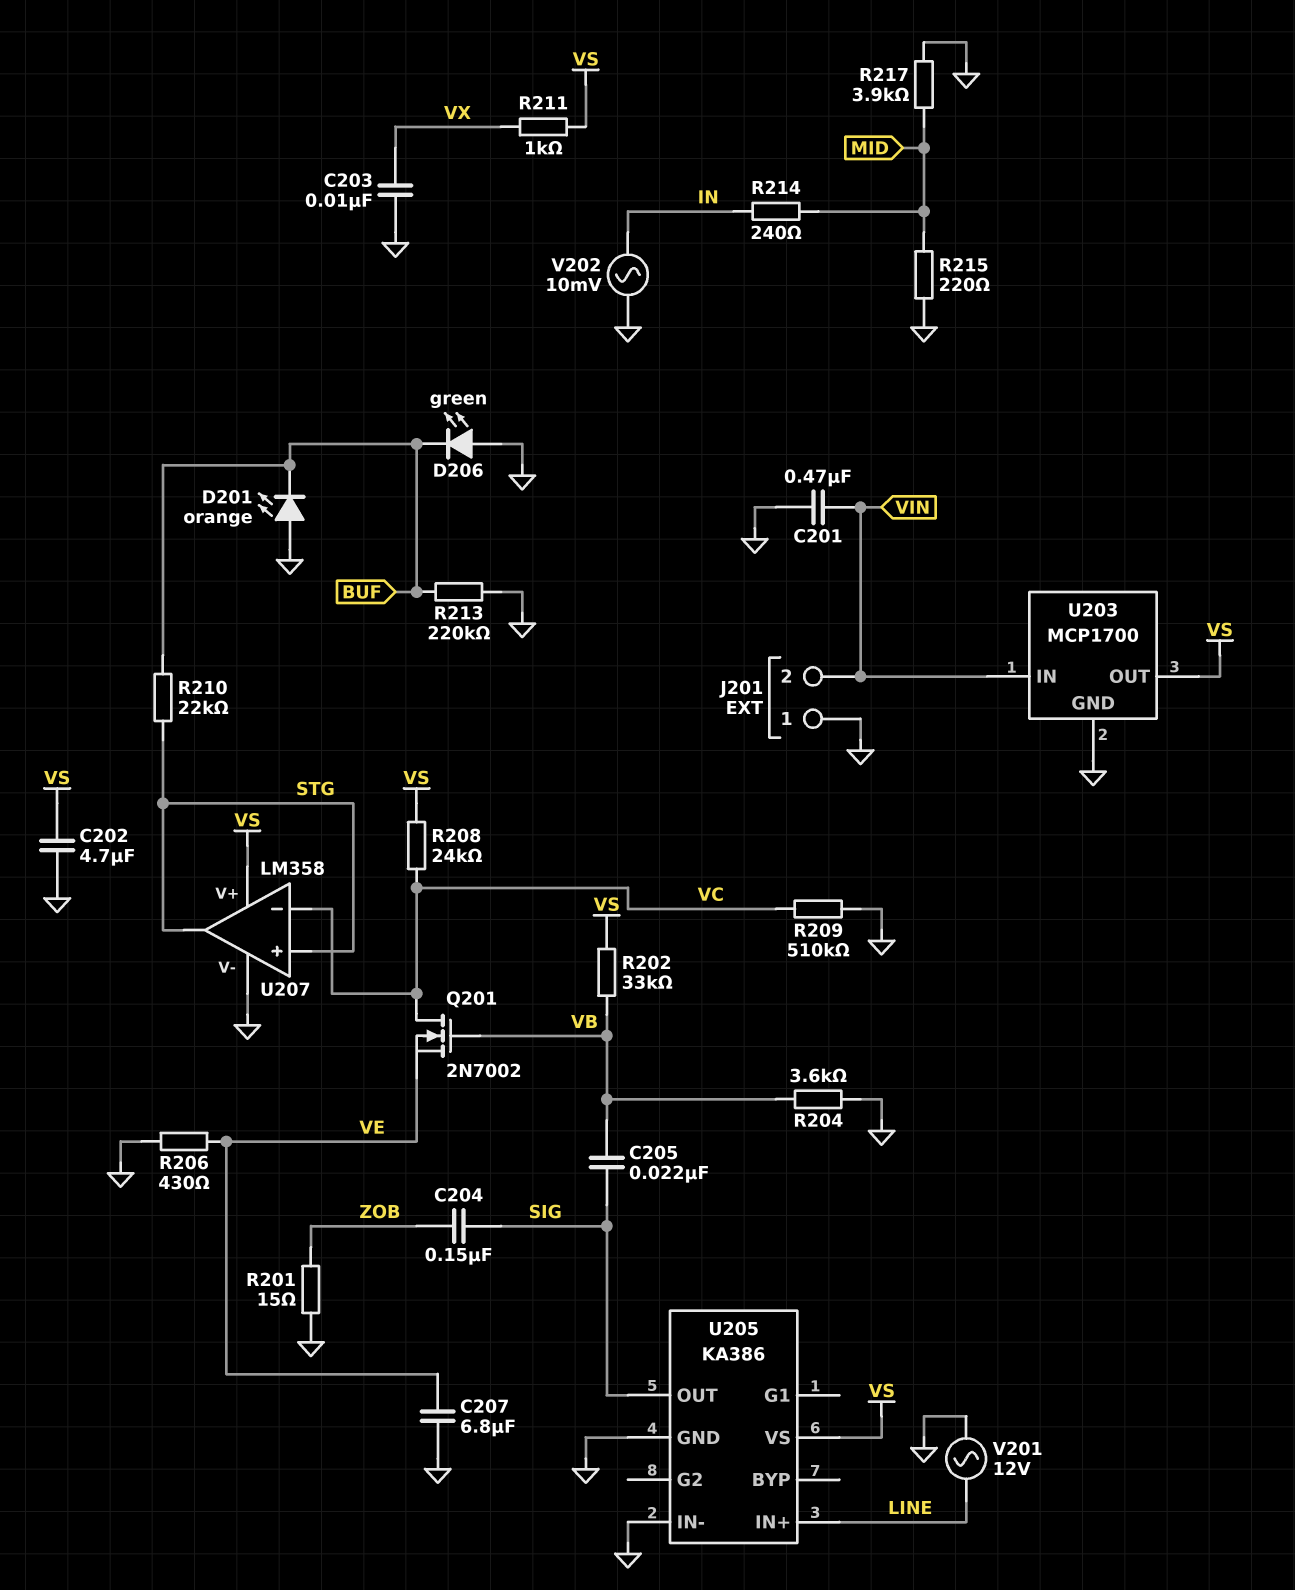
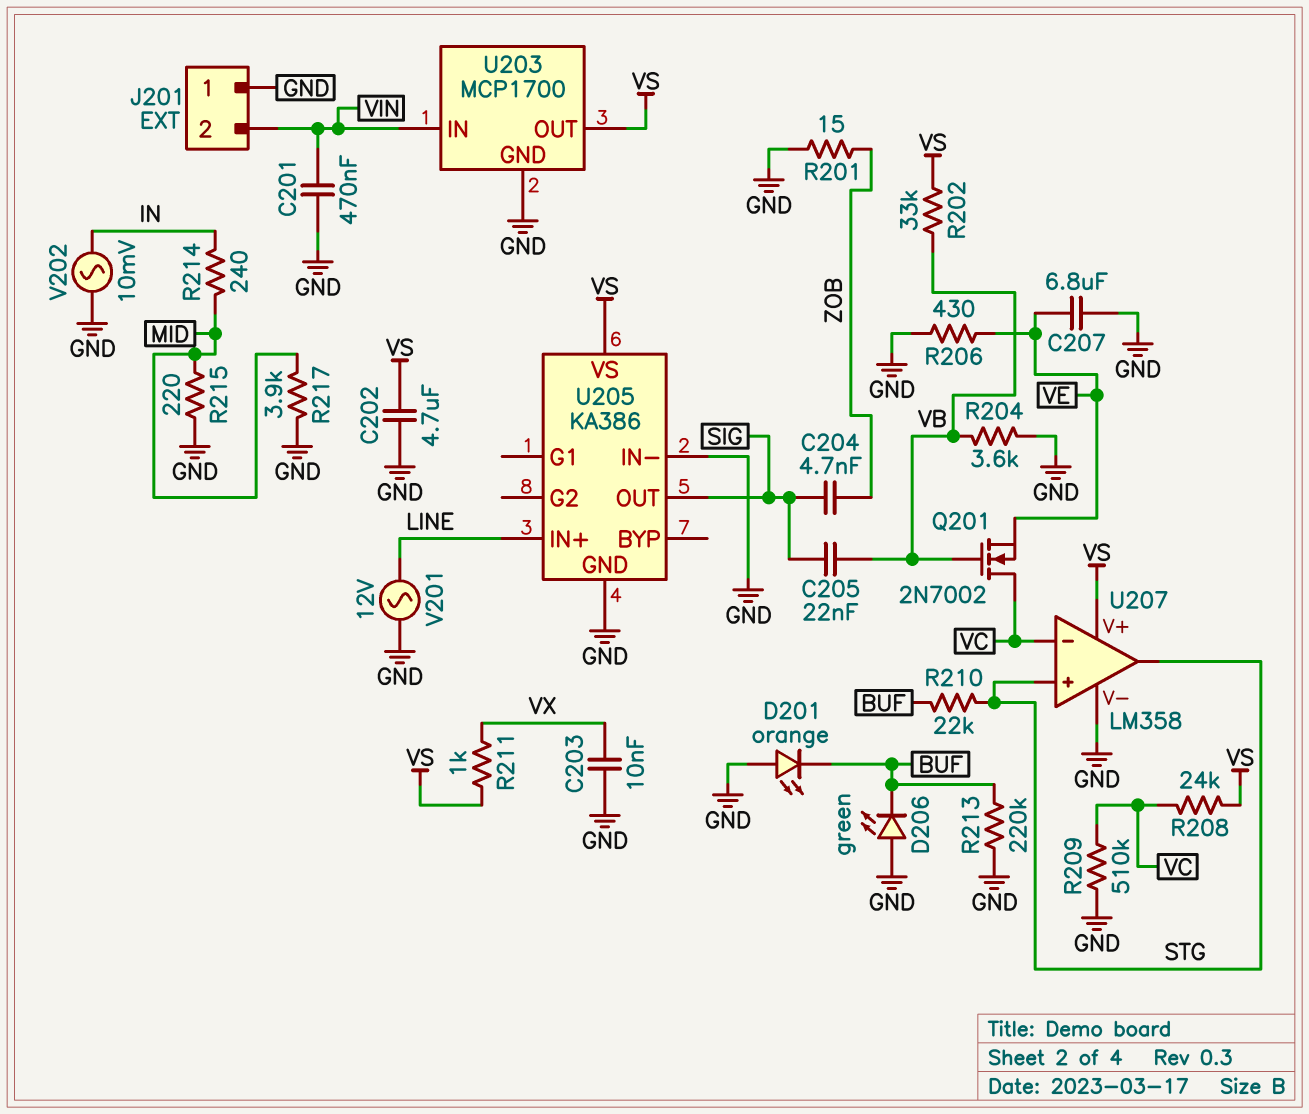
C204: 150nF (SIG, ZOB) -> 4.7nF (SIG, ZOB)

